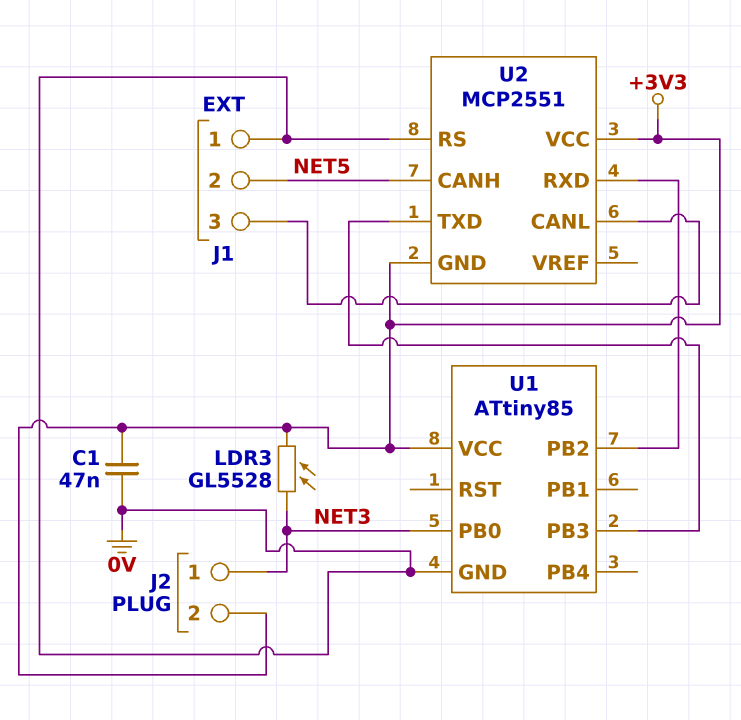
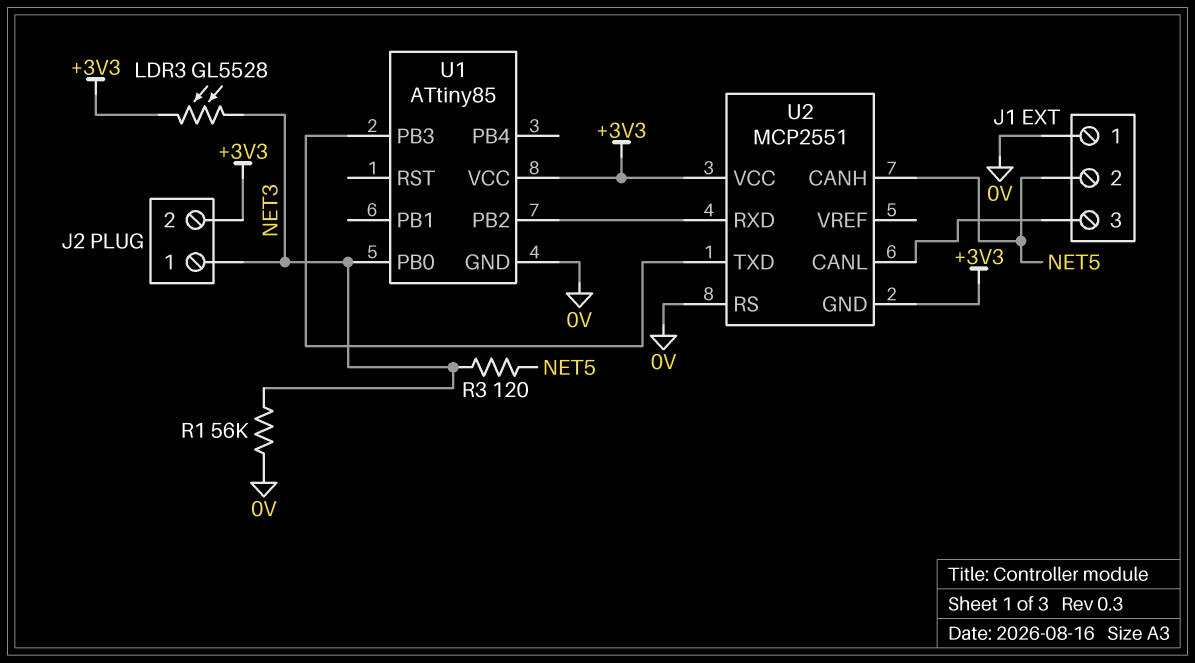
C1: 47nF (+3V3, 0V) -> none
R1: none -> 56k (0V, NET3)
R3: none -> 120 (NET3, NET5)

